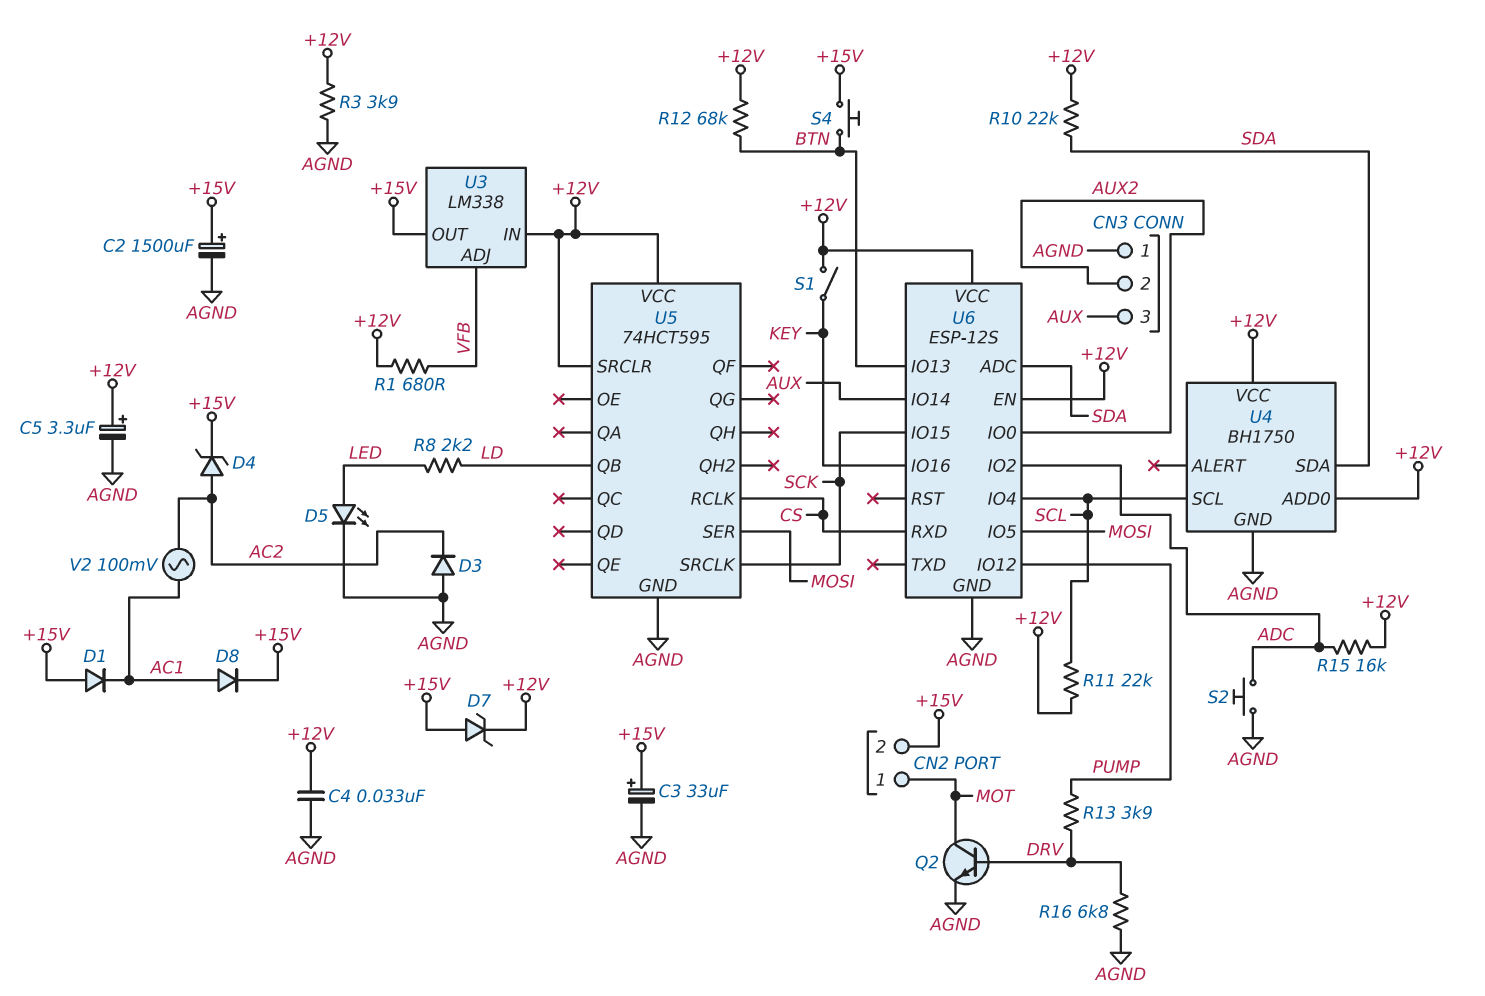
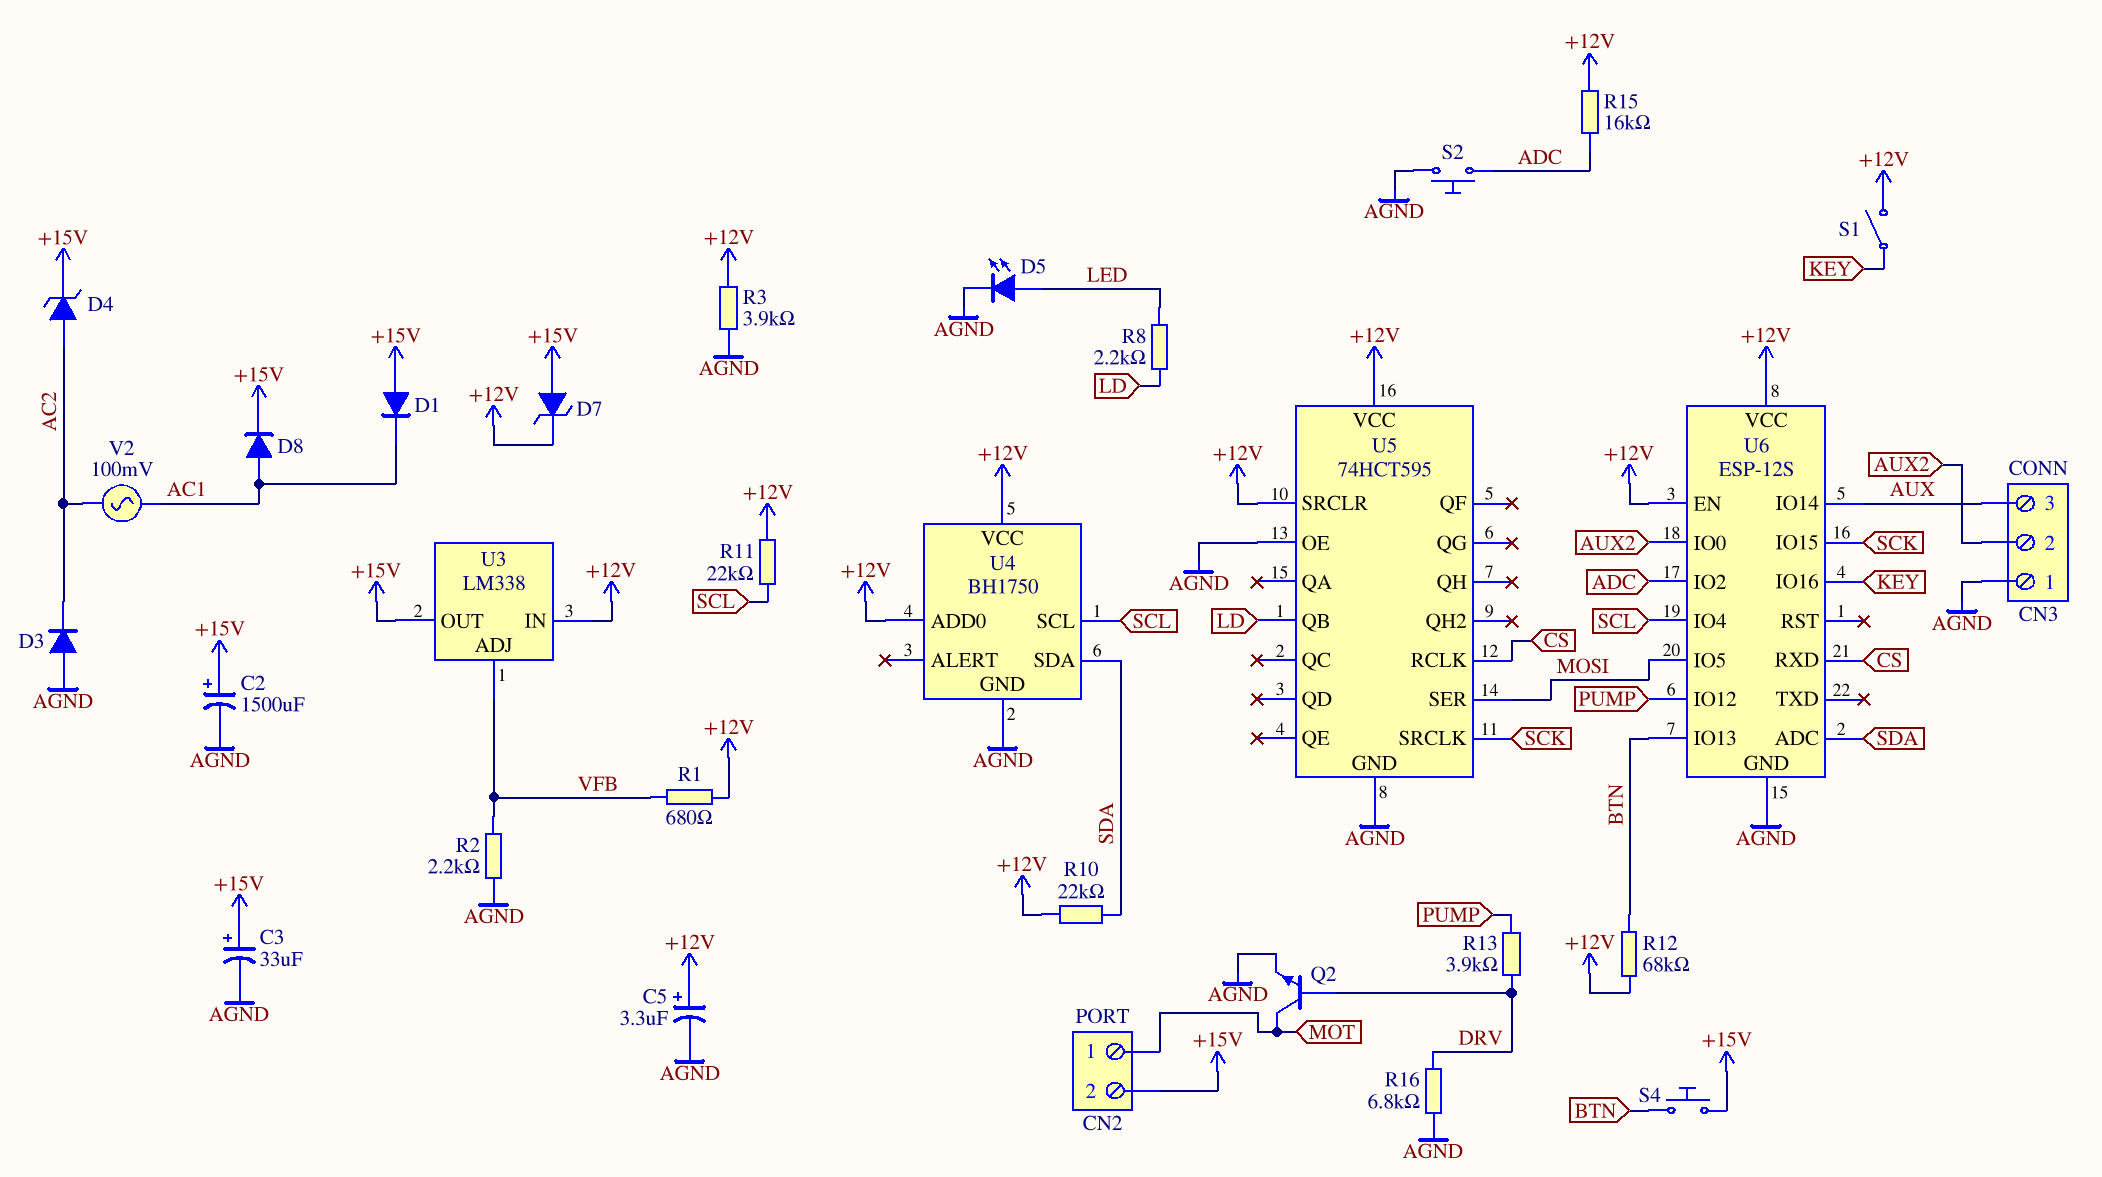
C4: 33nF (+12V, AGND) -> none
R2: none -> 2.2k (AGND, VFB)
U5 pin OE: none -> AGND

